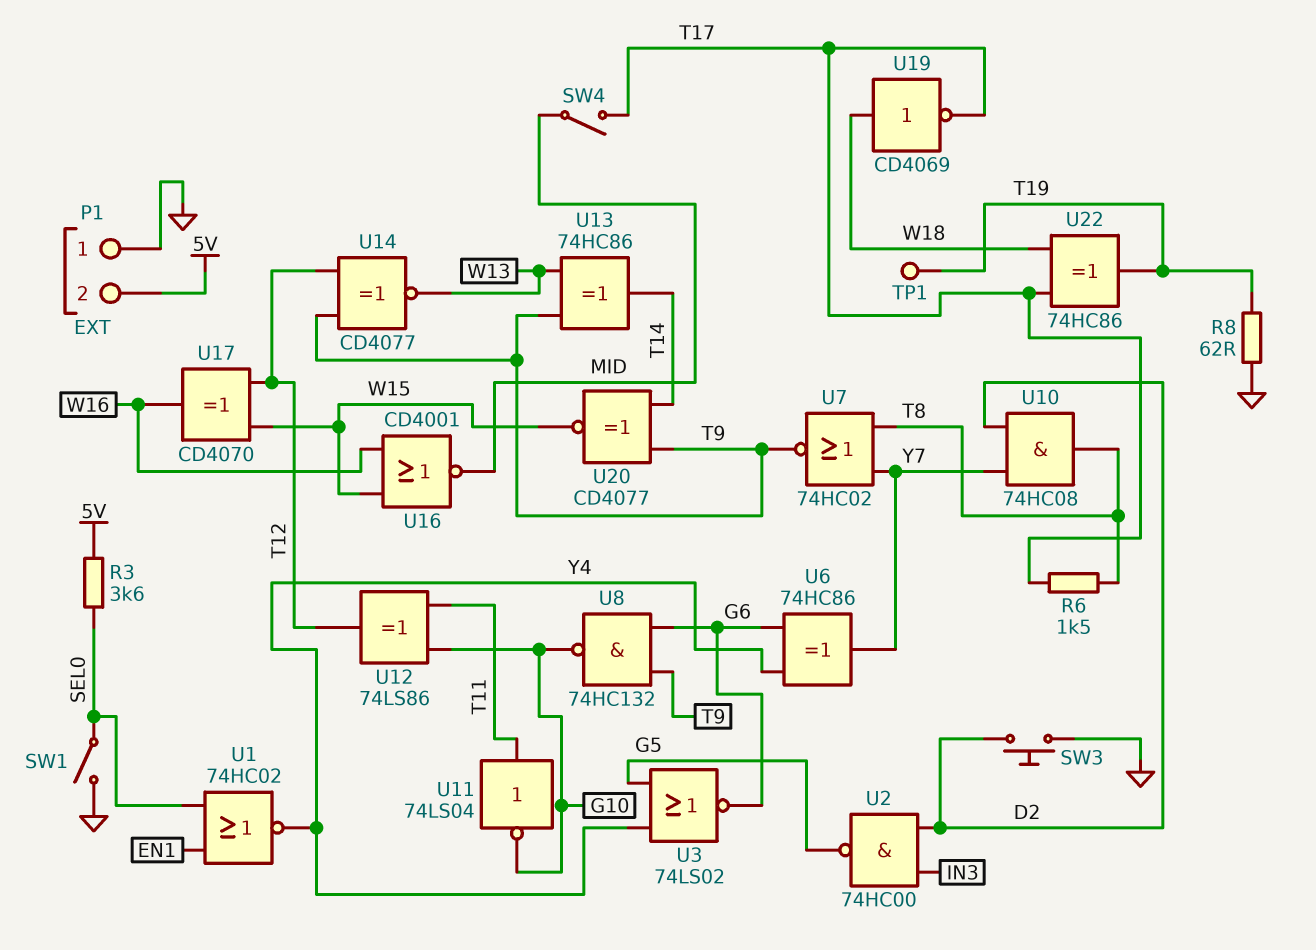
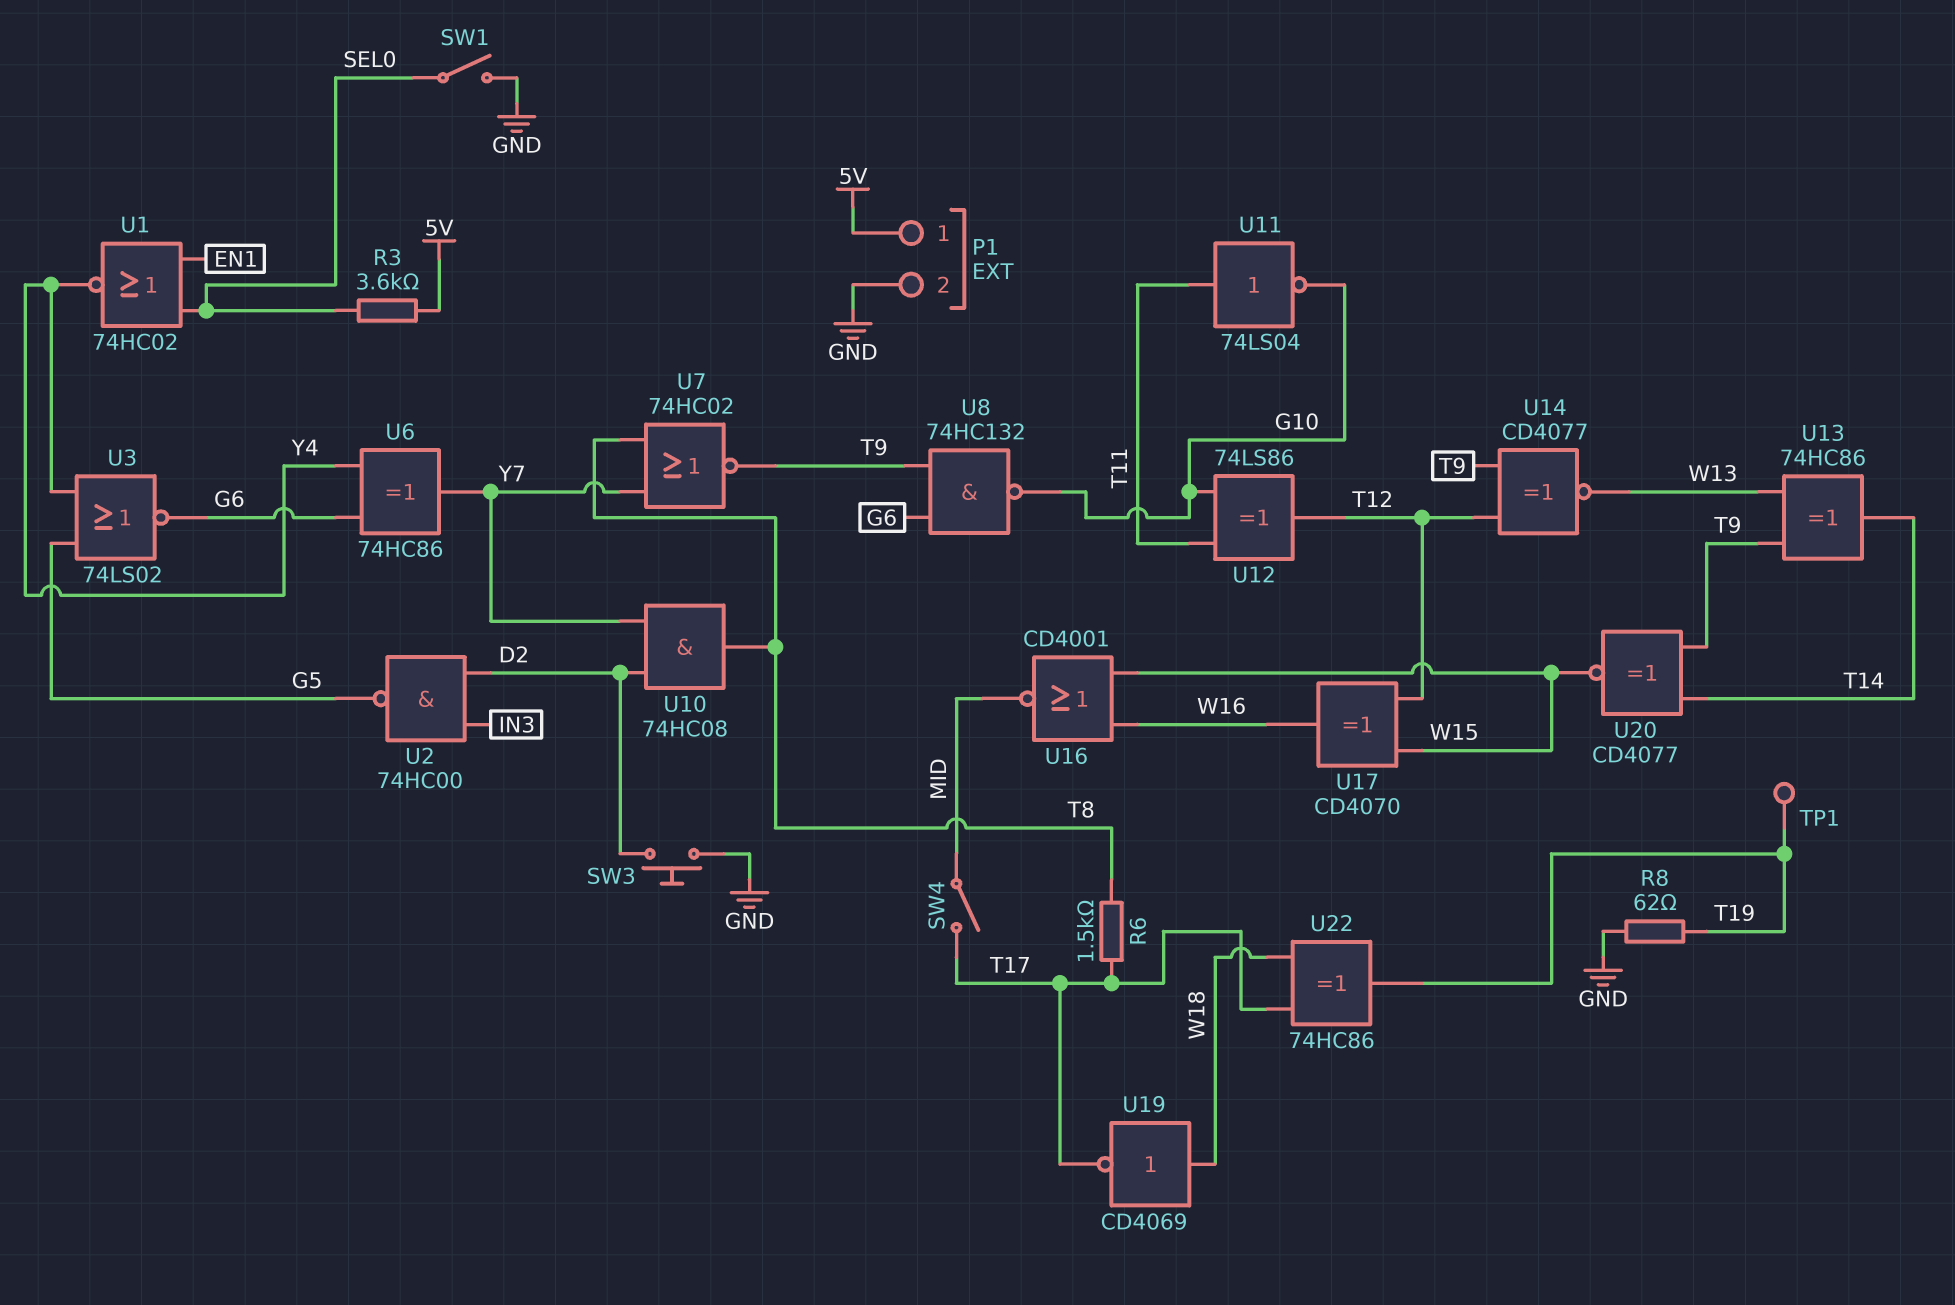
P1 pin 1: GND -> 5V
P1 pin 2: 5V -> GND

